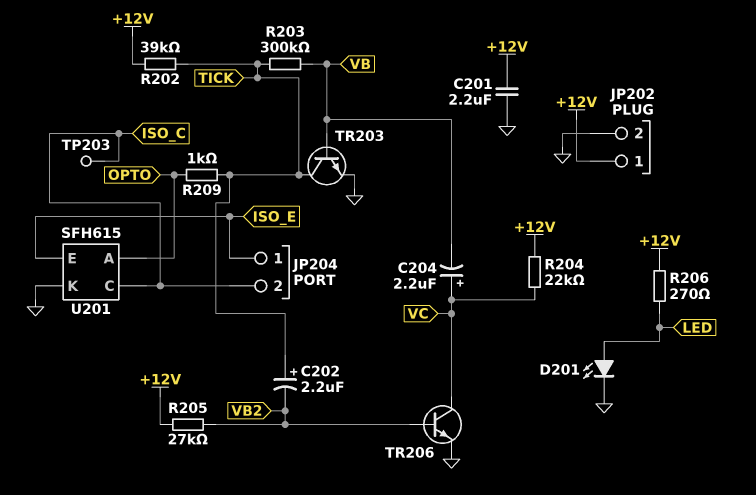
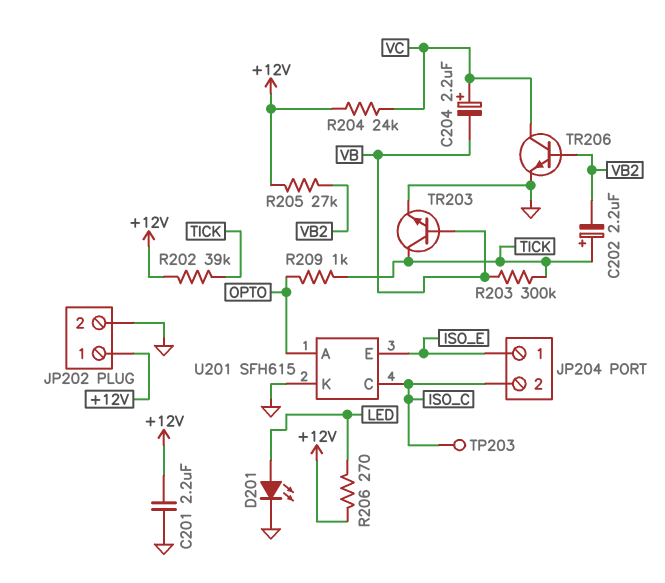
R204: 22k (+12V, VC) -> 24k (+12V, VC)

